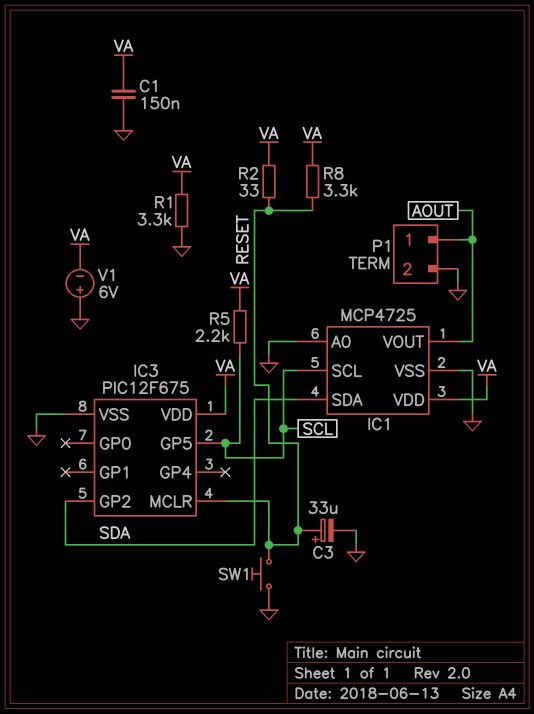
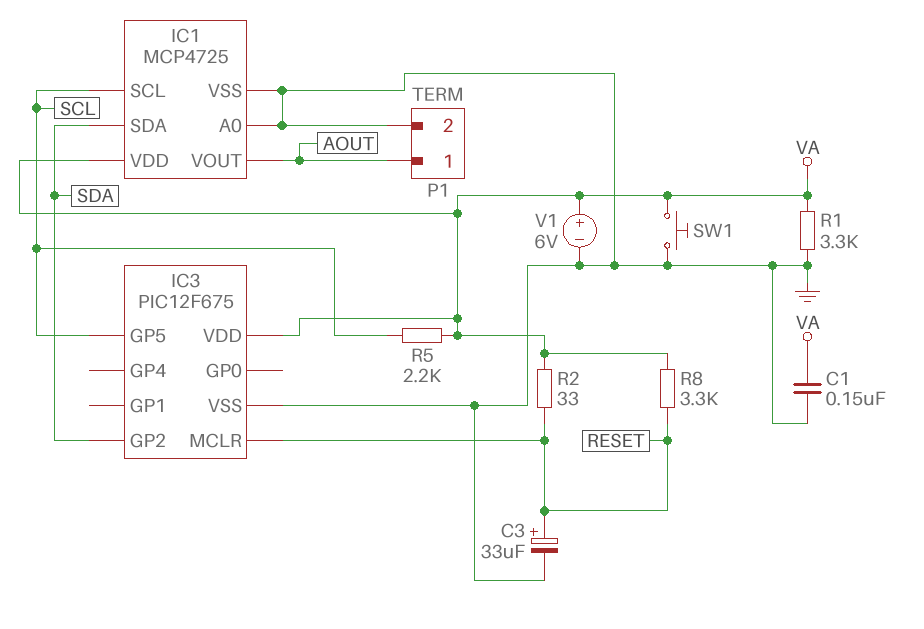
SW1: button (GND, RESET) -> button (GND, VA)
V1: 6V (plus GND, minus VA) -> 6V (plus VA, minus GND)

